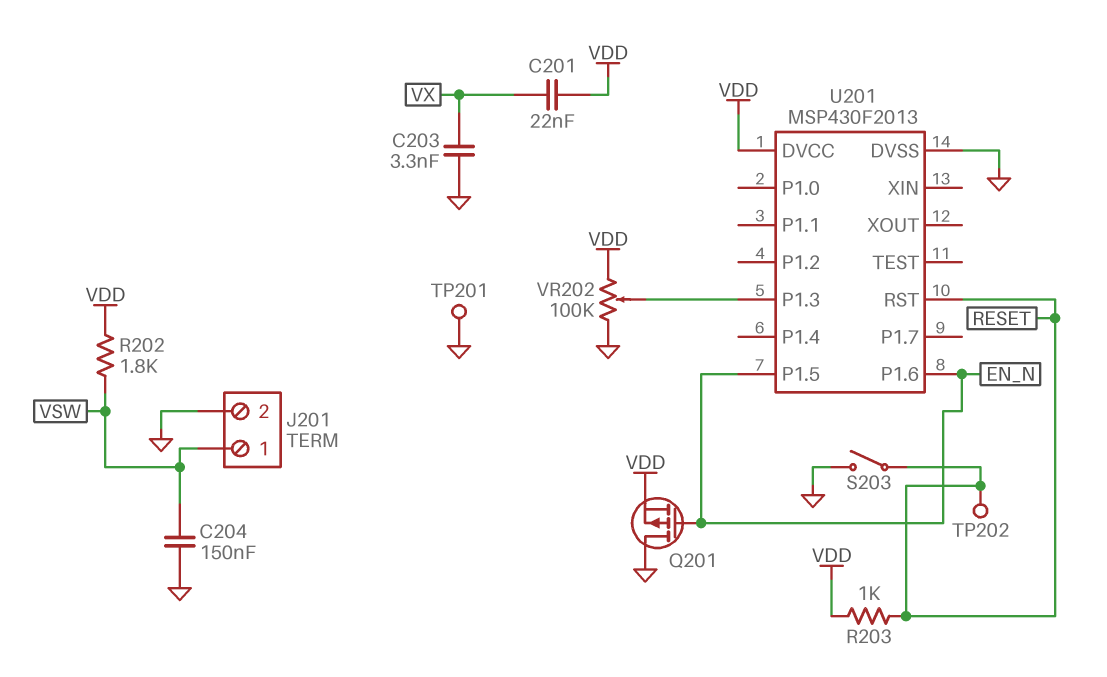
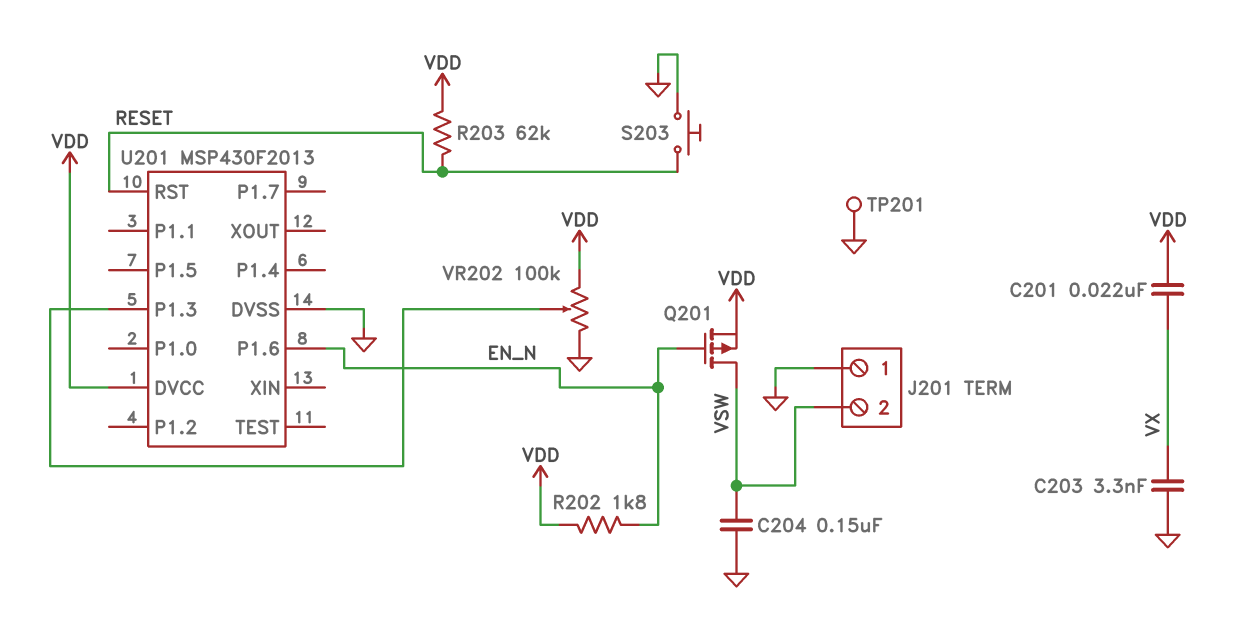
J201 pin 1: VSW -> GND
J201 pin 2: GND -> VSW
Q201: PMOS (G EN_N, D GND, S VDD) -> PMOS (G EN_N, D VSW, S VDD)
R202: 1.8k (VDD, VSW) -> 1.8k (EN_N, VDD)
R203: 1k (RESET, VDD) -> 62k (RESET, VDD)
S203: switch (GND, RESET) -> button (GND, RESET)
TP202: test point (RESET) -> none
U201 pin P1.5: EN_N -> none

